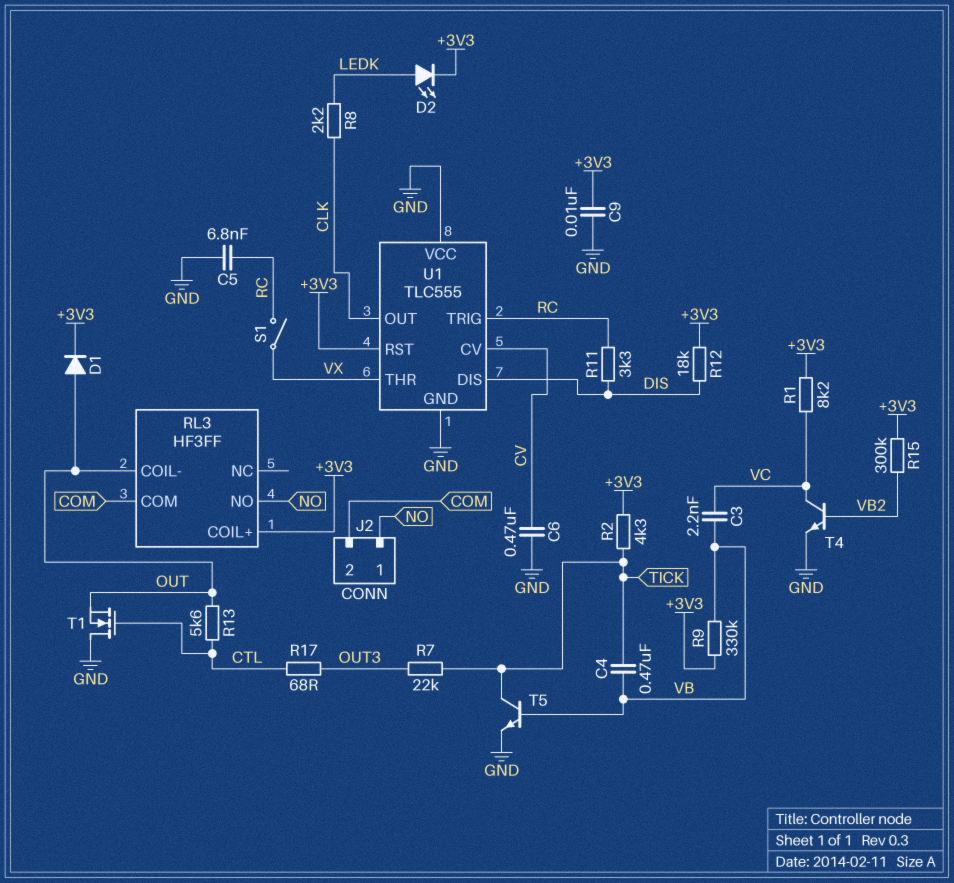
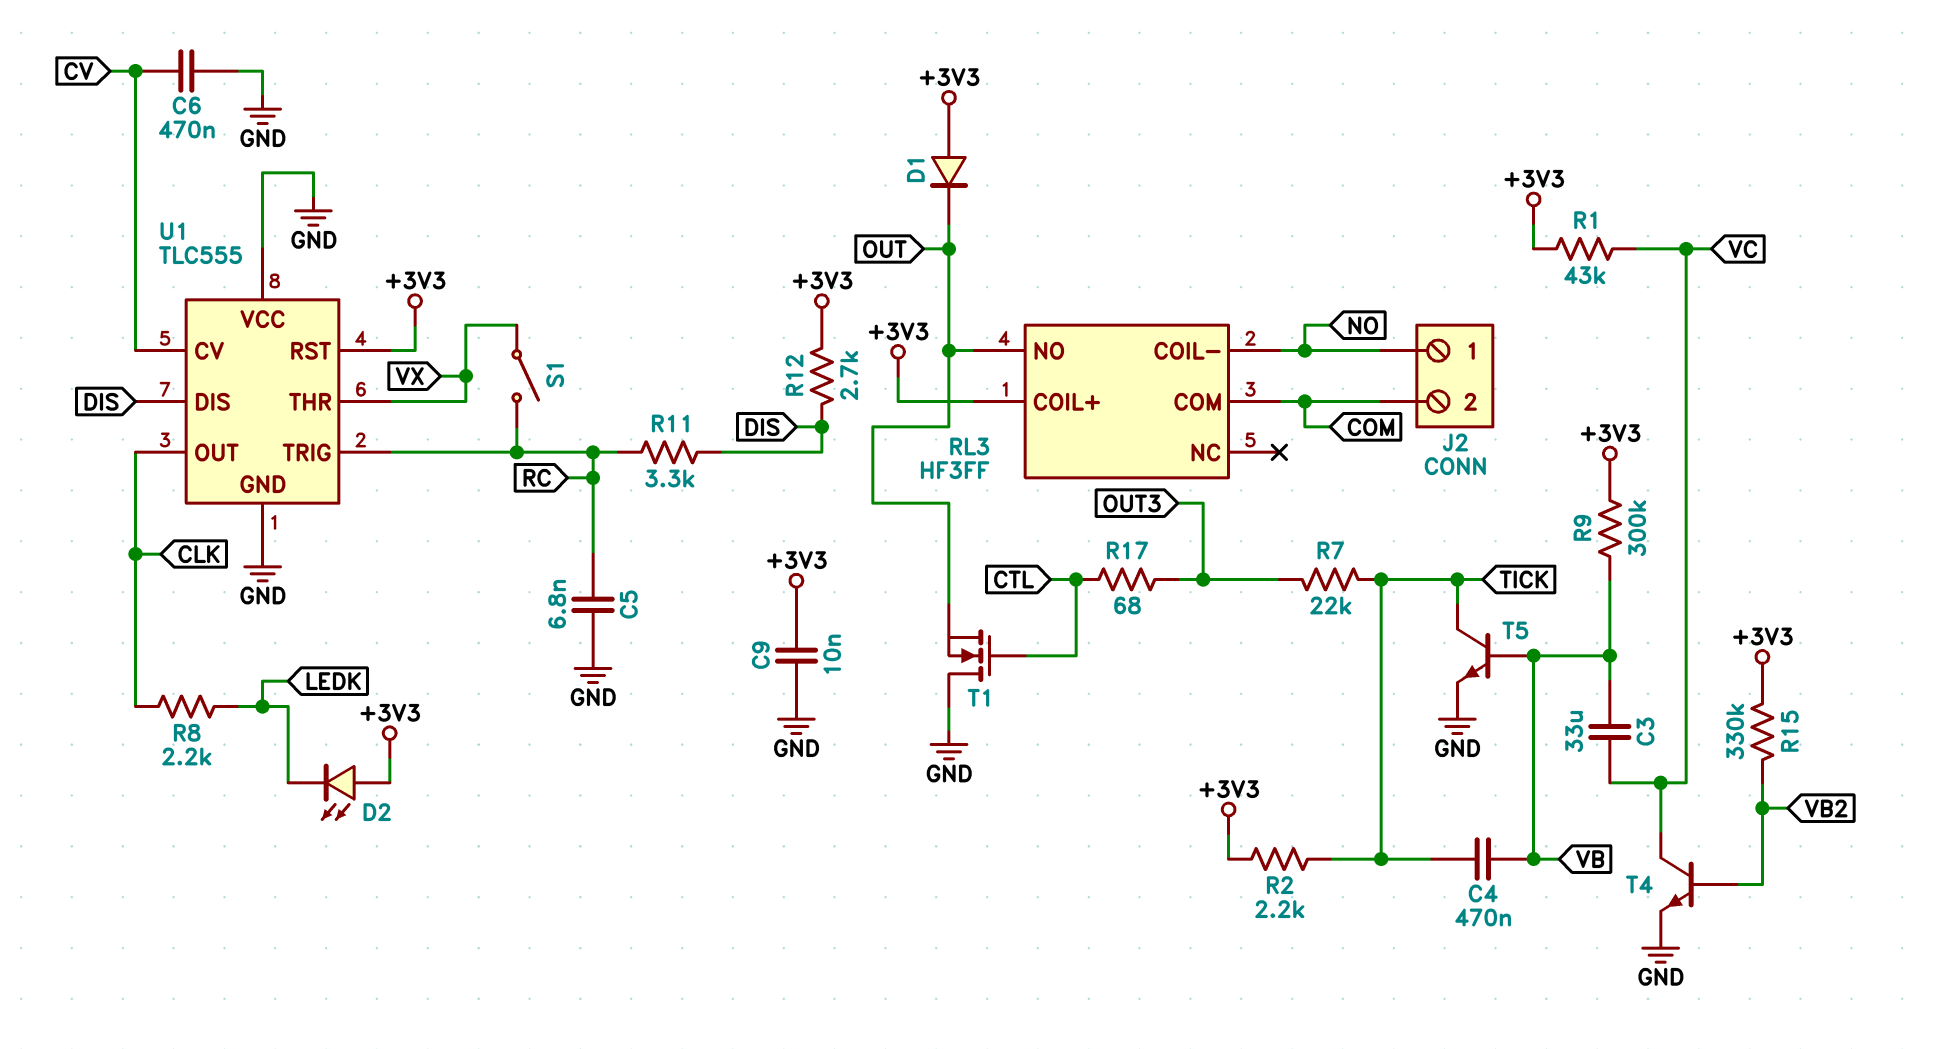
C3: 2.2nF (VB, VC) -> 33uF (VB, VC)
D1: diode (A OUT, K +3V3) -> diode (A +3V3, K OUT)
D2: LED (A LEDK, K +3V3) -> LED (A +3V3, K LEDK)
R1: 8.2k (+3V3, VC) -> 43k (+3V3, VC)
R2: 4.3k (+3V3, TICK) -> 2.2k (+3V3, TICK)
R9: 330k (+3V3, VB) -> 300k (+3V3, VB)
R12: 18k (+3V3, DIS) -> 2.7k (+3V3, DIS)
R13: 5.6k (CTL, OUT) -> none
R15: 300k (+3V3, VB2) -> 330k (+3V3, VB2)
RL3 pin COIL-: OUT -> NO
RL3 pin NO: NO -> OUT

